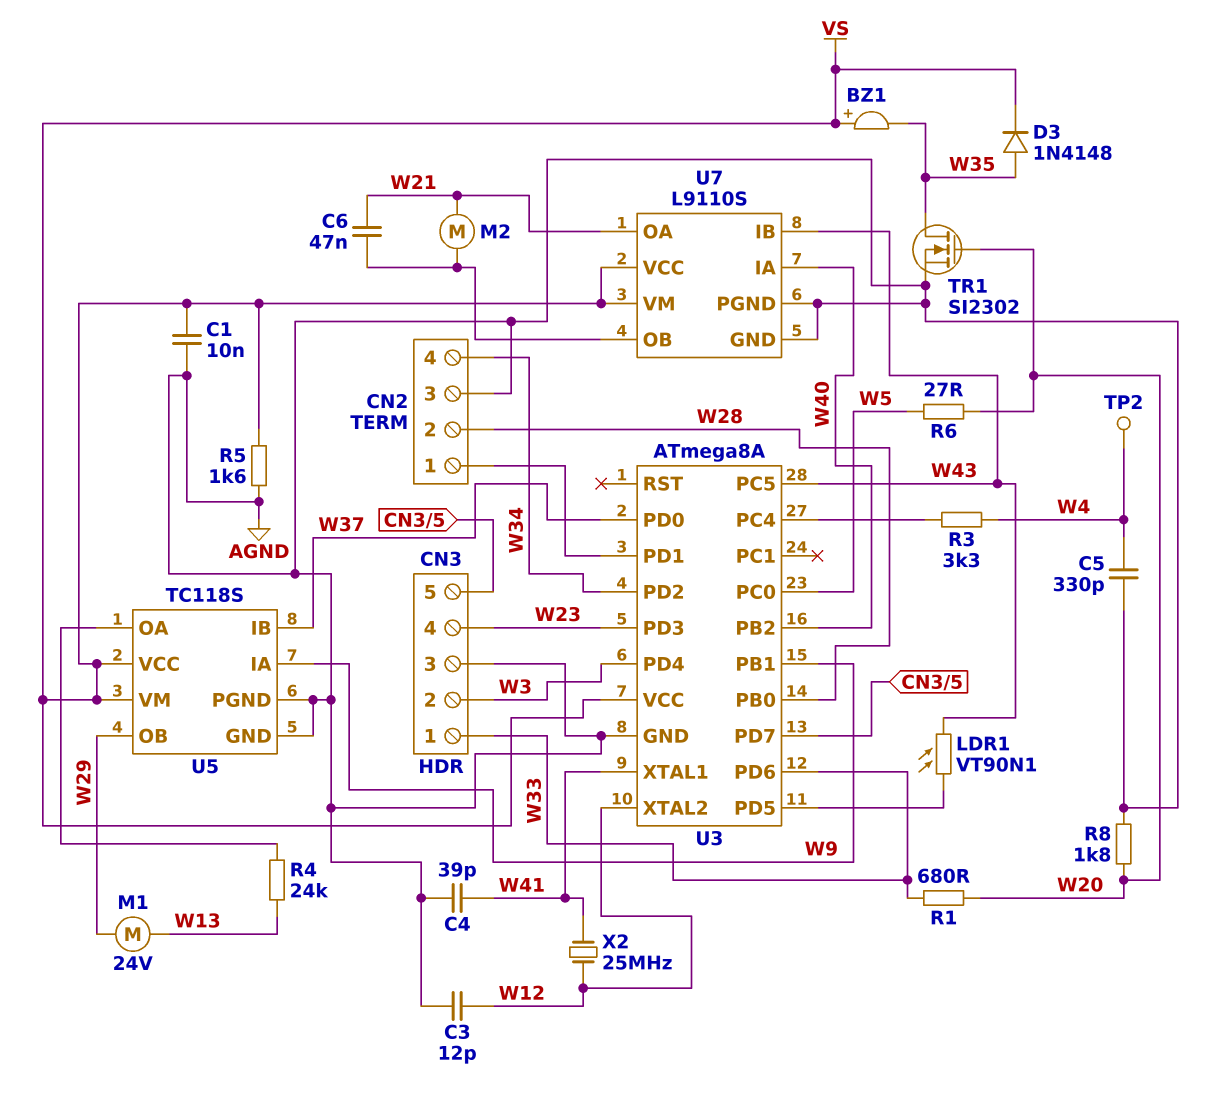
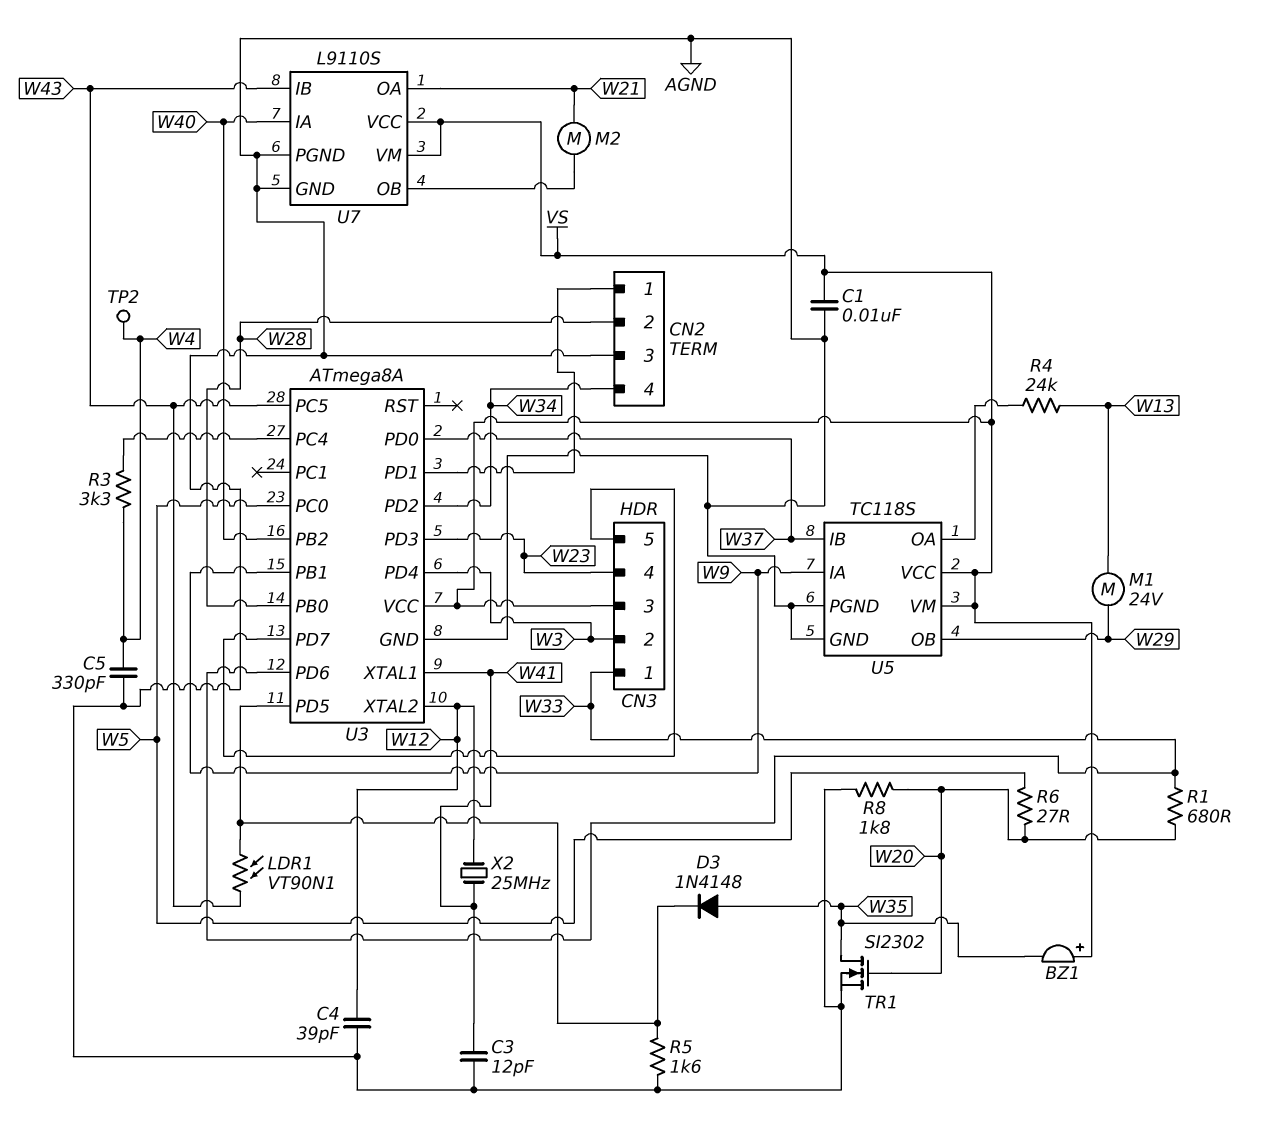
C3: 12pF (AGND, W12) -> 12pF (AGND, W41)
C4: 39pF (AGND, W41) -> 39pF (AGND, W12)
C6: 47nF (U7/OB, W21) -> none
CN3 pin 3: AGND -> VS
D3: diode 1N4148 (A W35, K VS) -> diode 1N4148 (A W35, K U3/PD5)
R5: 1.6k (AGND, VS) -> 1.6k (AGND, U3/PD5)

